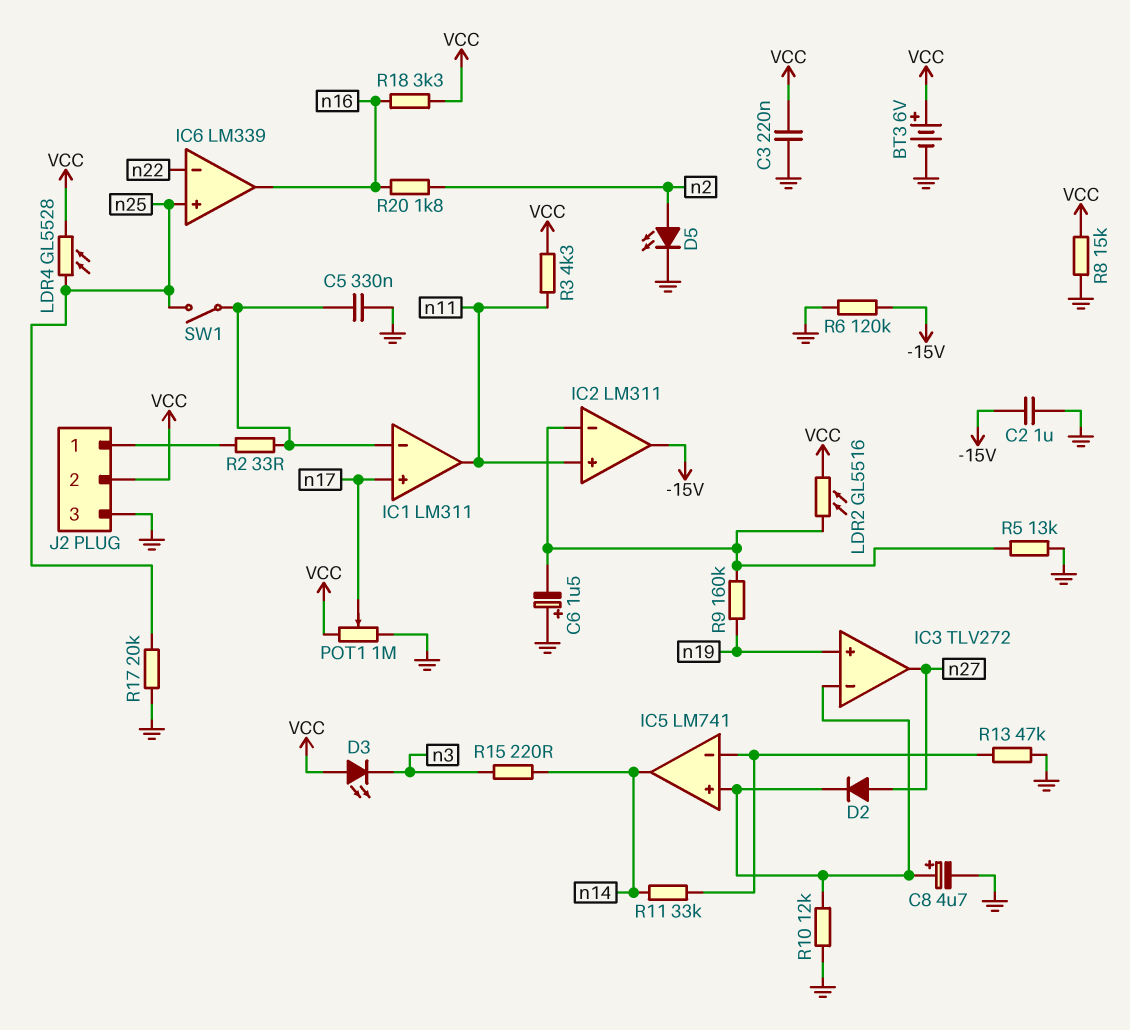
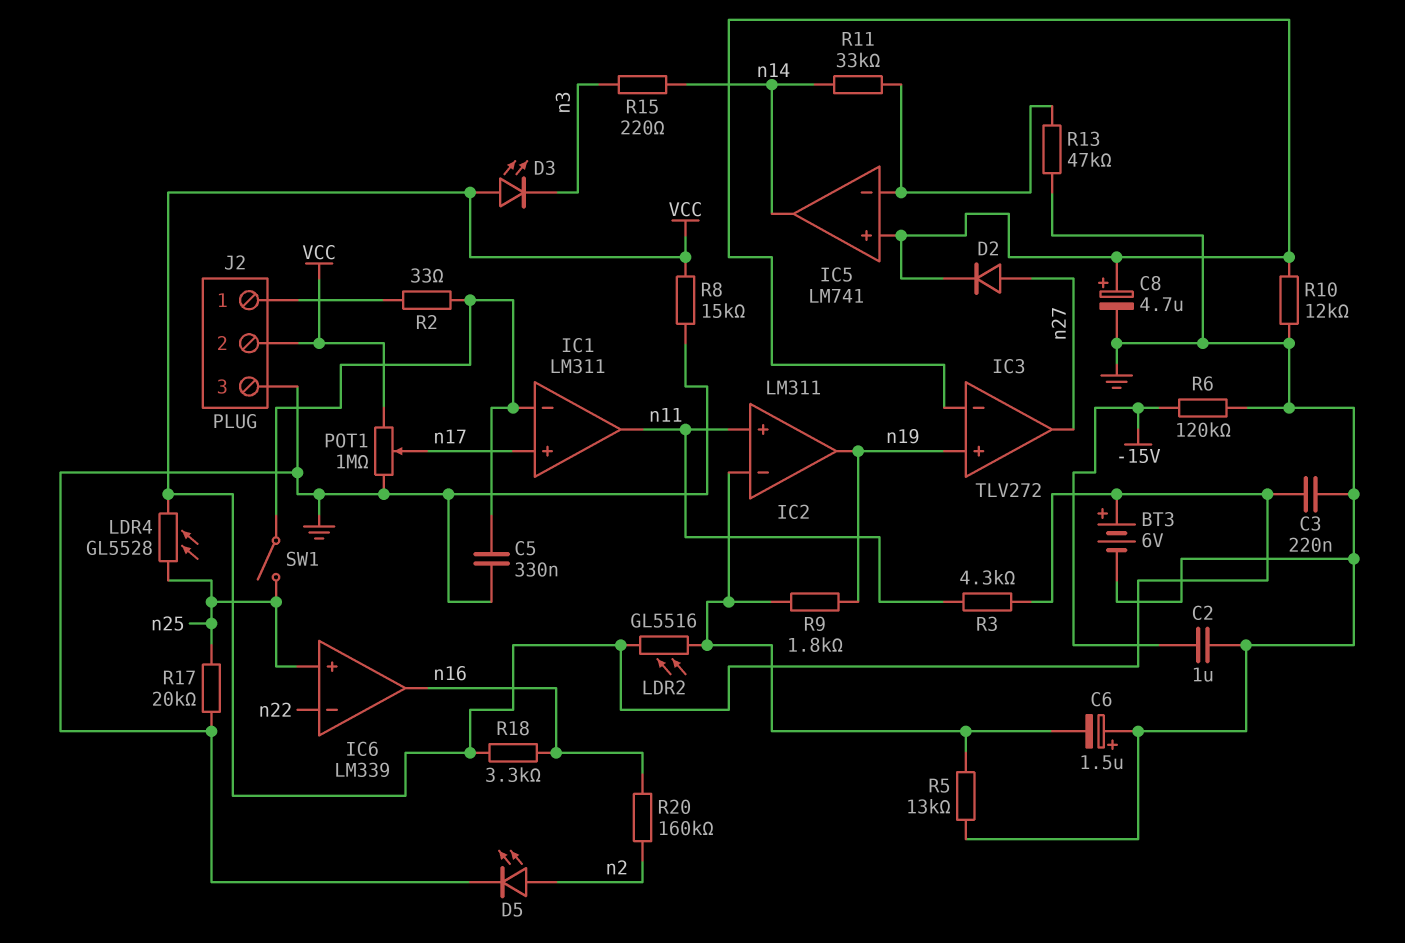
IC2 pin out: -15V -> n19
R9: 160k (IC2/in-, n19) -> 1.8k (IC2/in-, n19)
R20: 1.8k (n2, n16) -> 160k (n2, n16)

